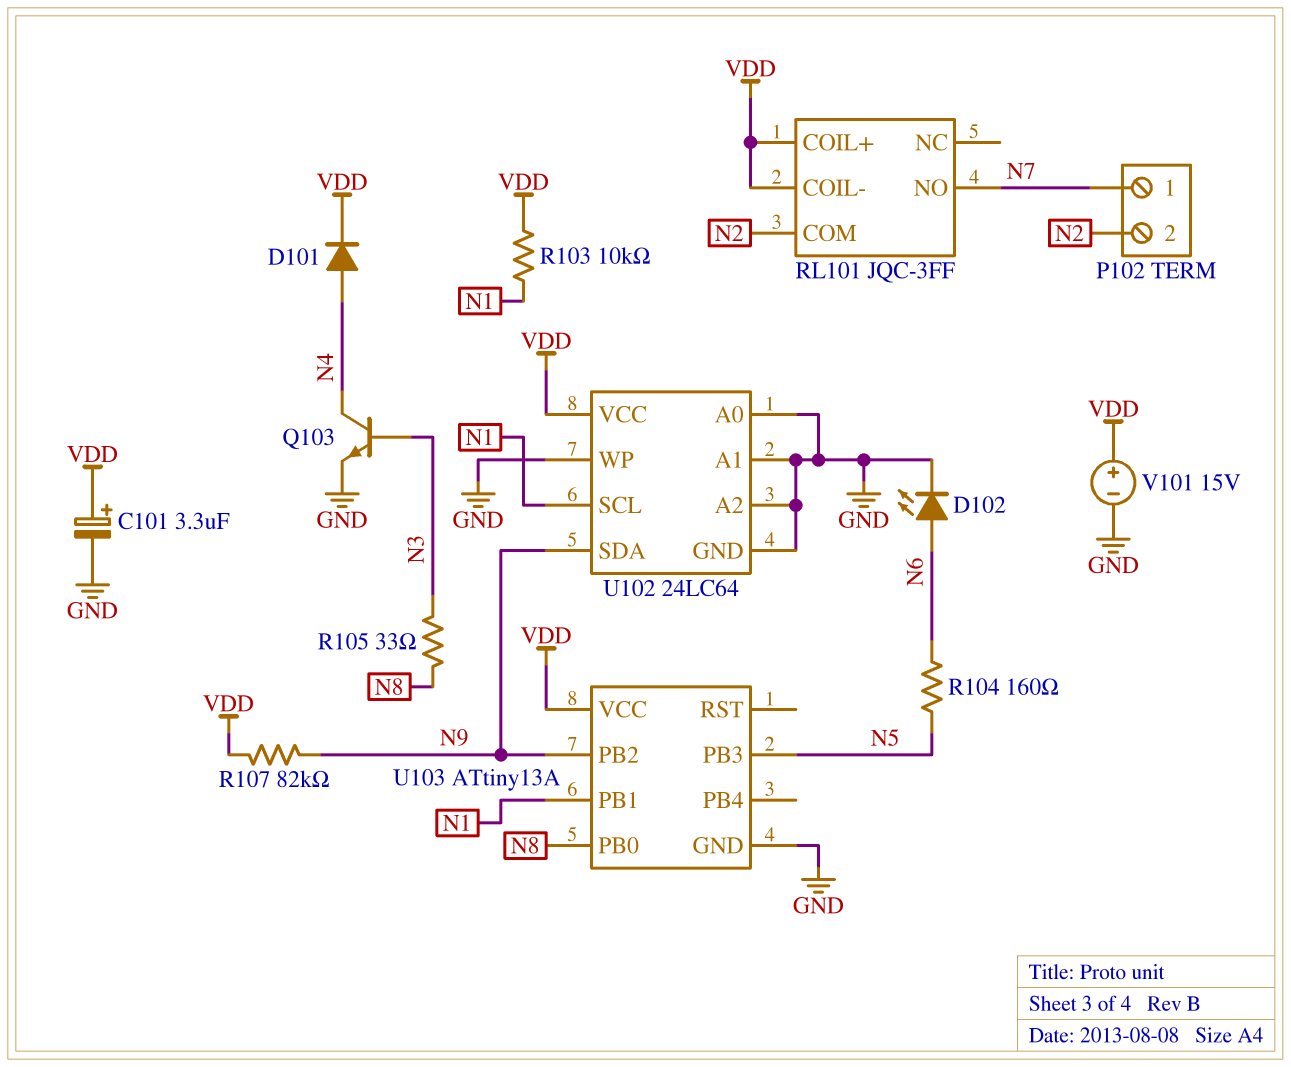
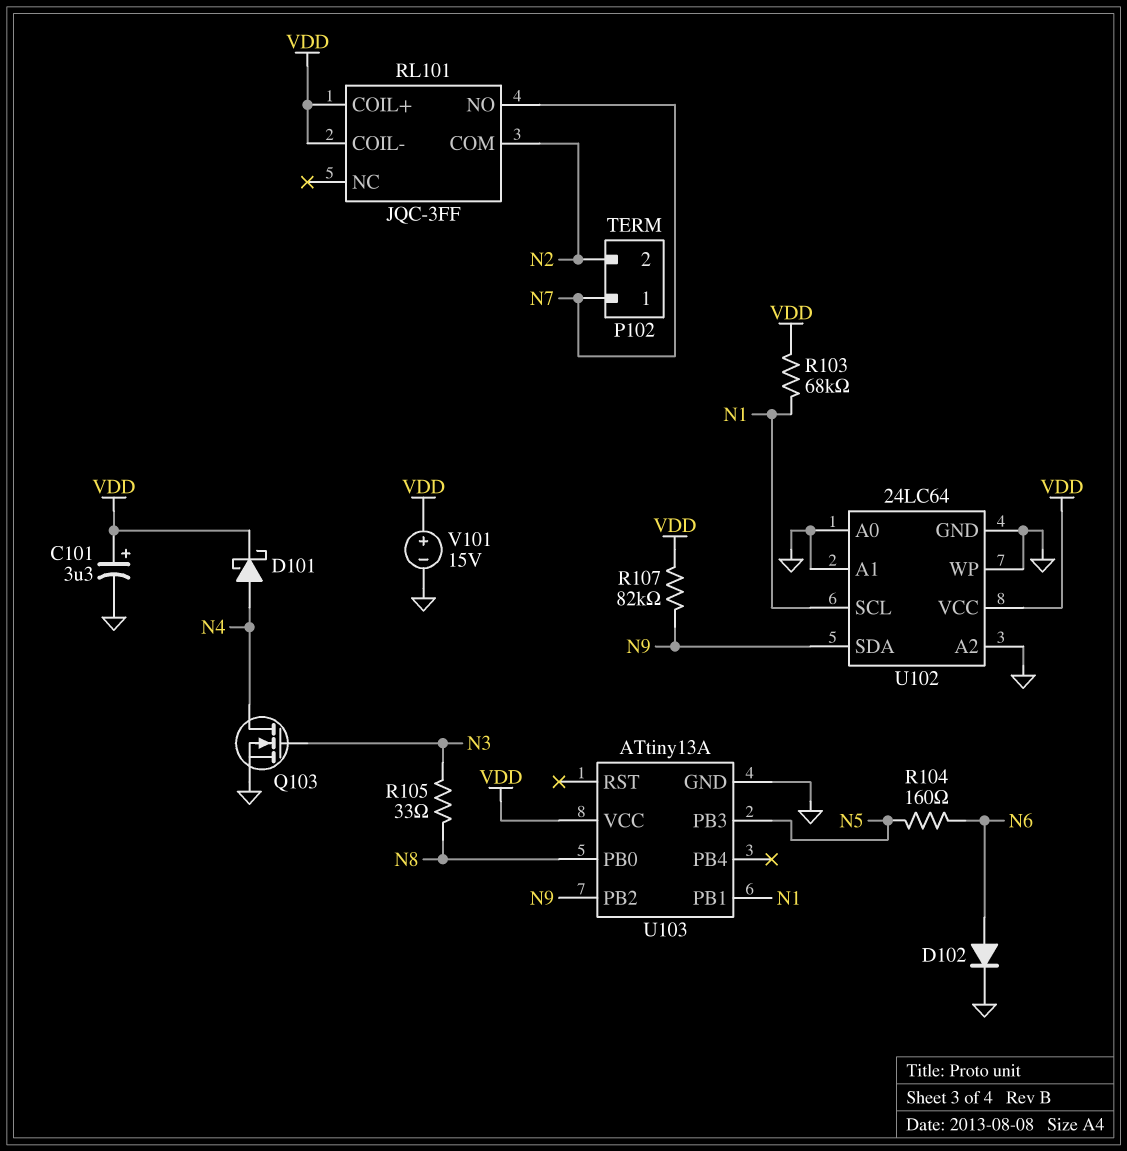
D101: diode (A N4, K VDD) -> schottky (A N4, K VDD)
D102: LED (A N6, K GND) -> diode (A N6, K GND)
Q103: NPN (B N3, C N4, E GND) -> NMOS (G N3, D N4, S GND)
R103: 10k (N1, VDD) -> 68k (N1, VDD)

